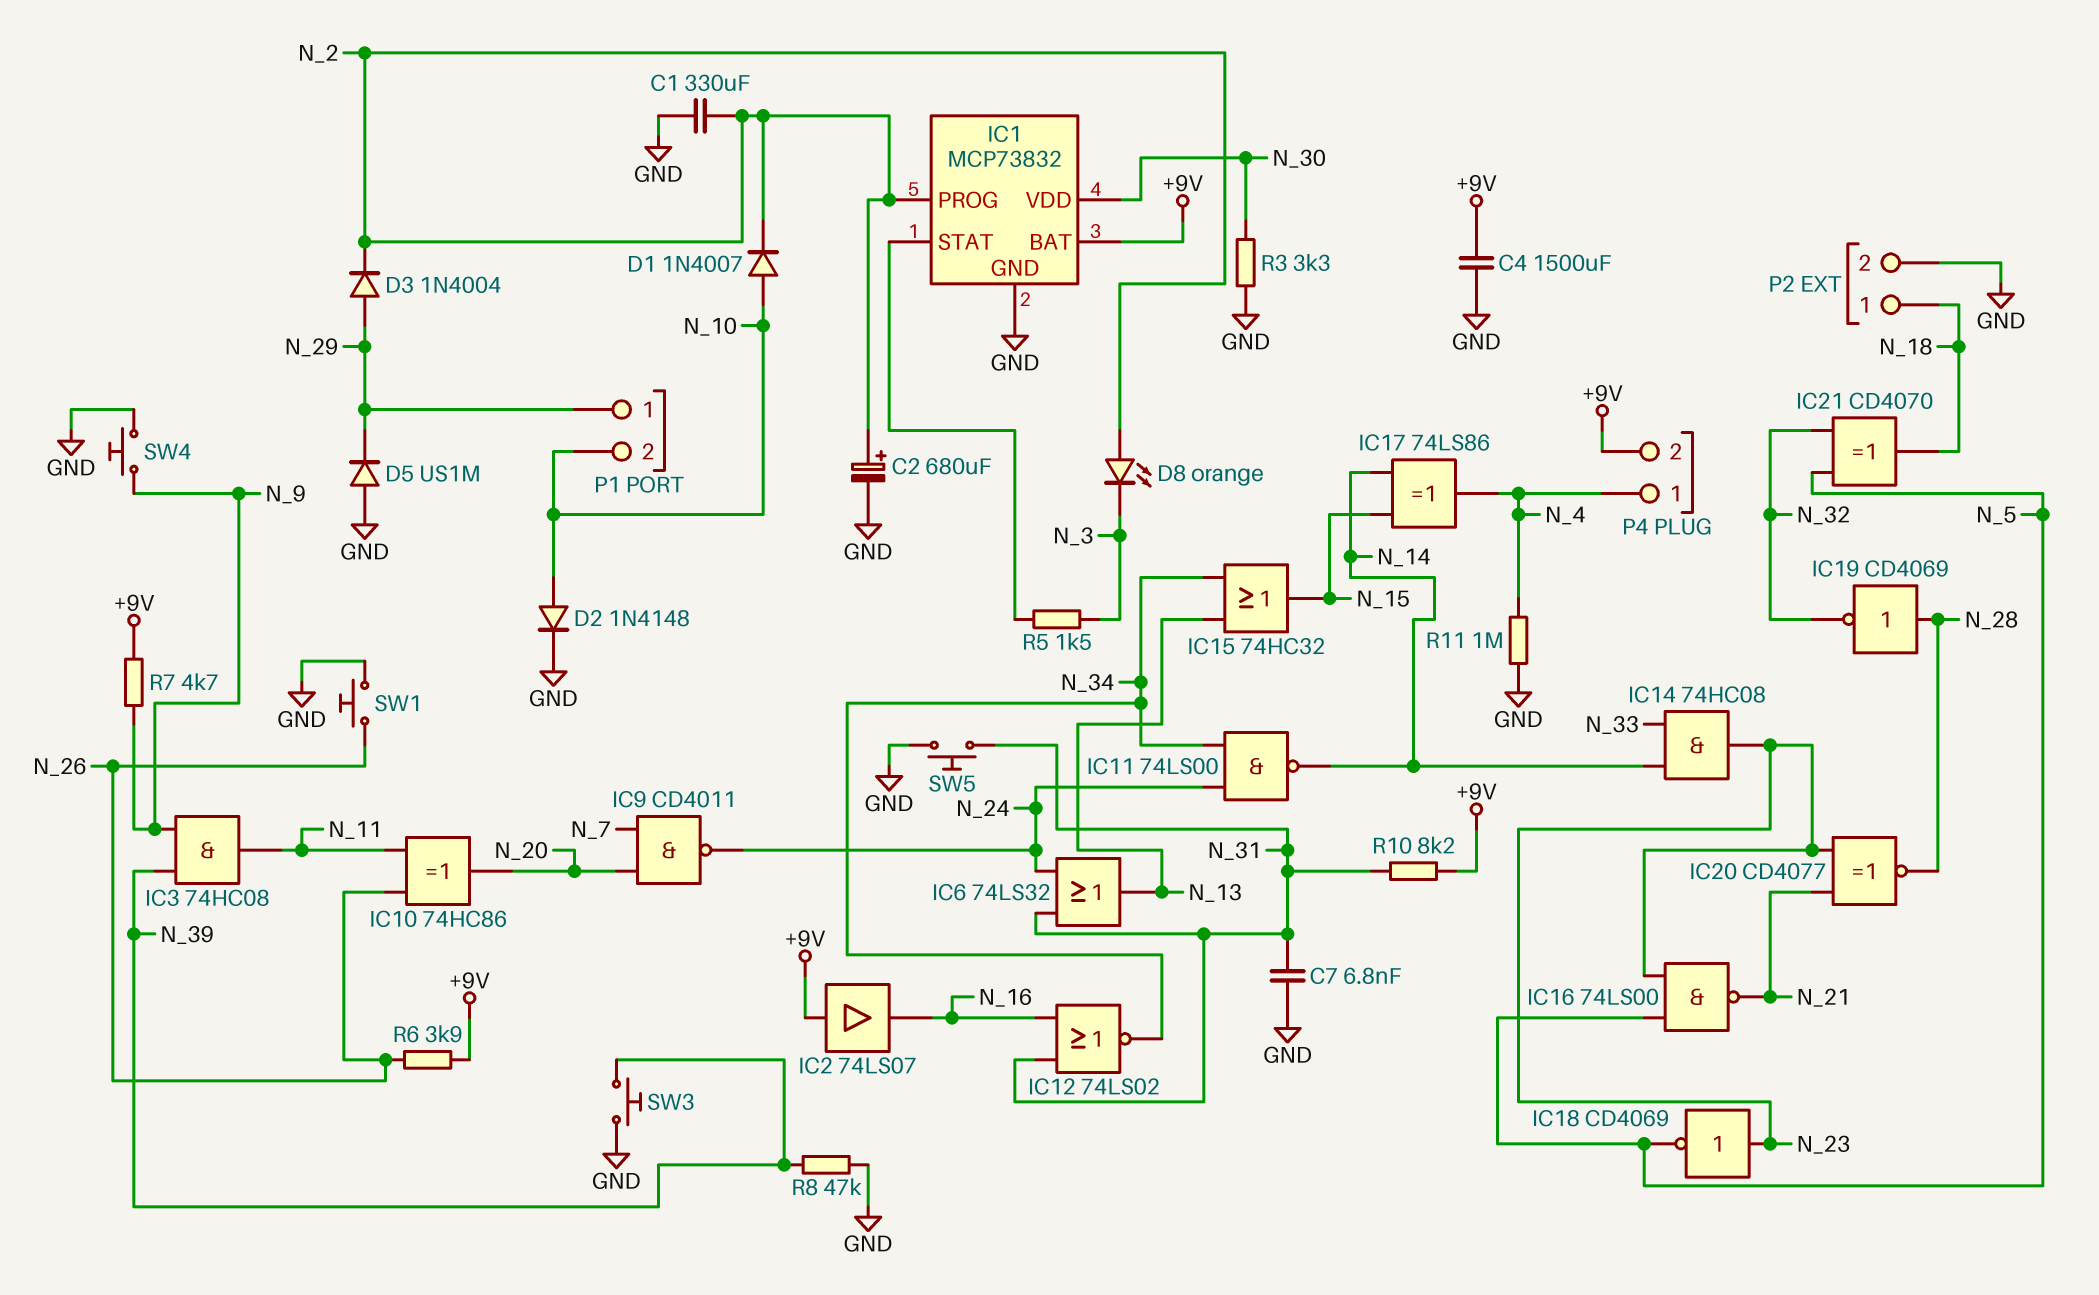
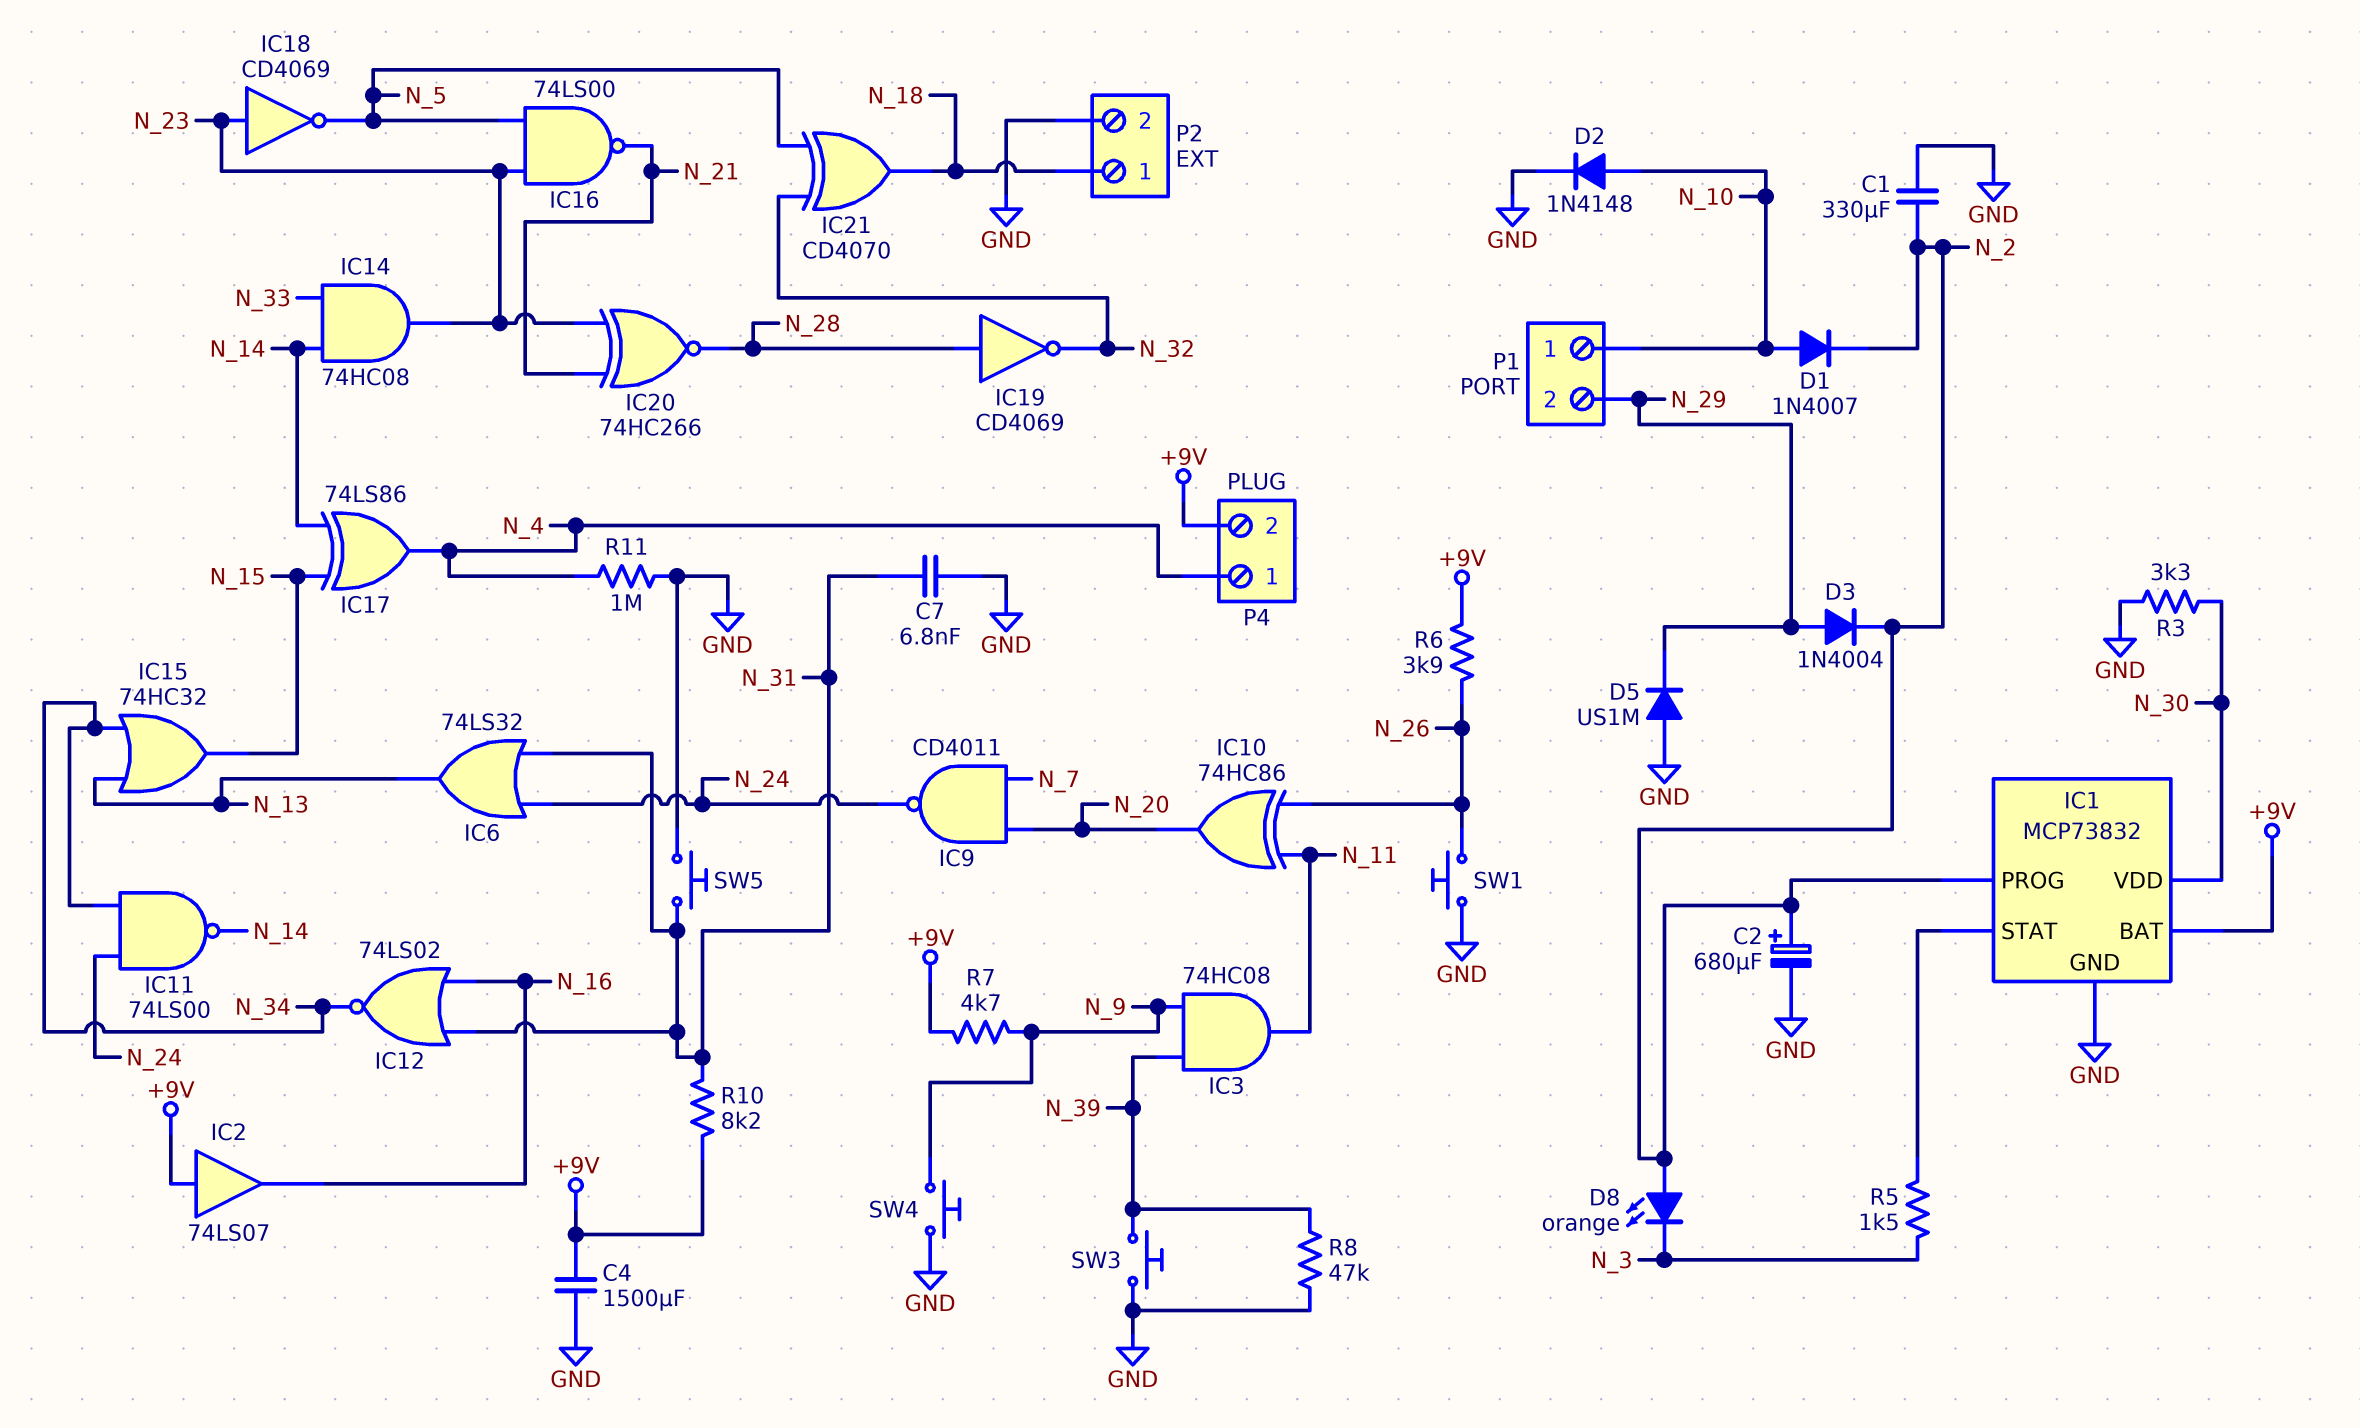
IC20: XNOR CD4077 (in N_21, in N_23, out N_28) -> XNOR 74HC266 (in N_21, in N_23, out N_28)
P1 pin 1: N_29 -> N_10
P1 pin 2: N_10 -> N_29

